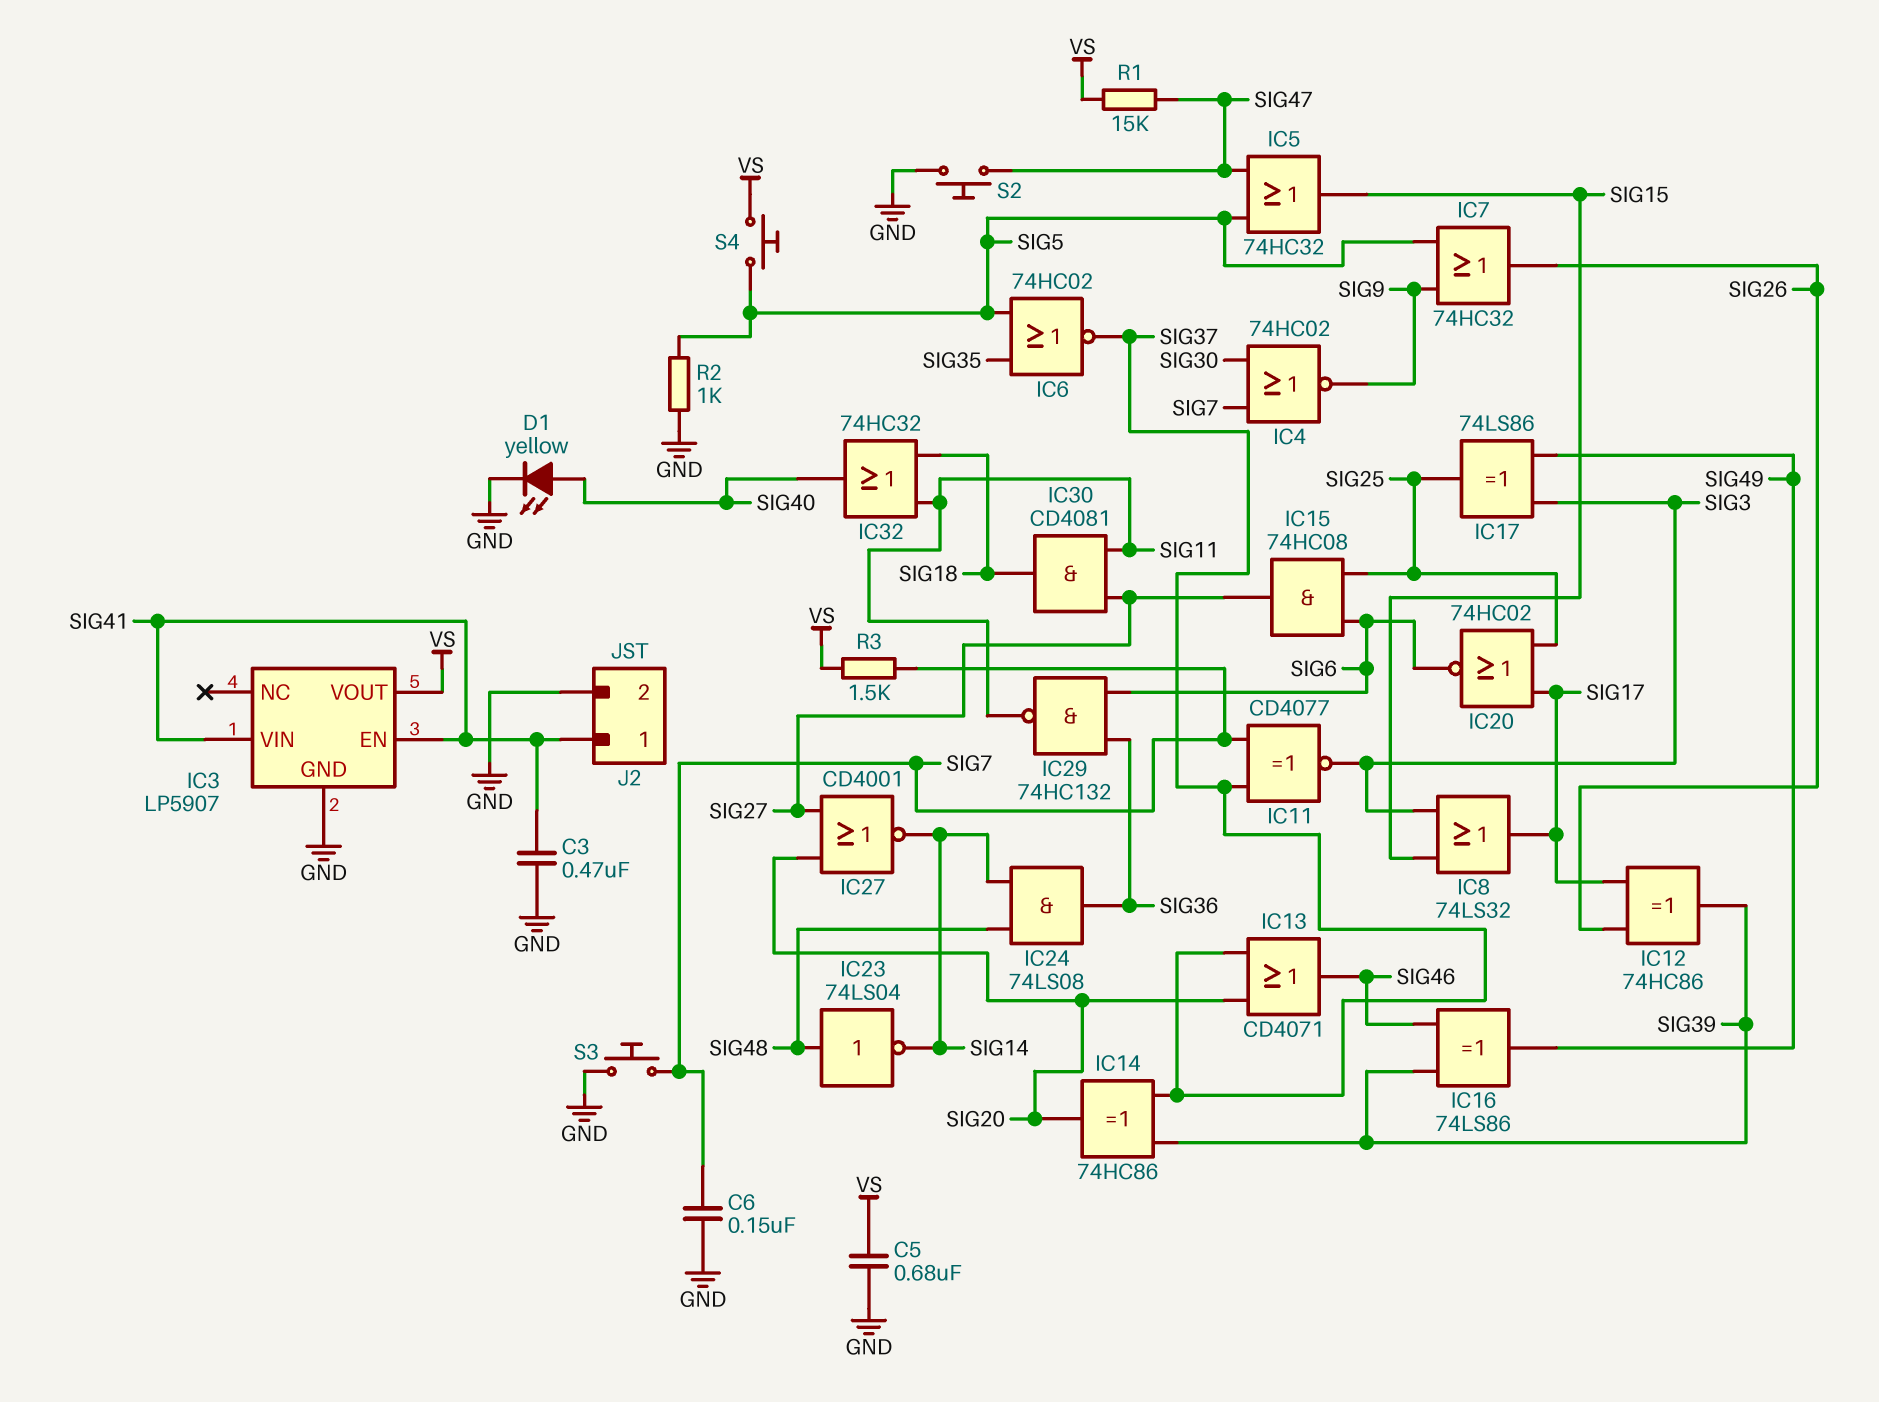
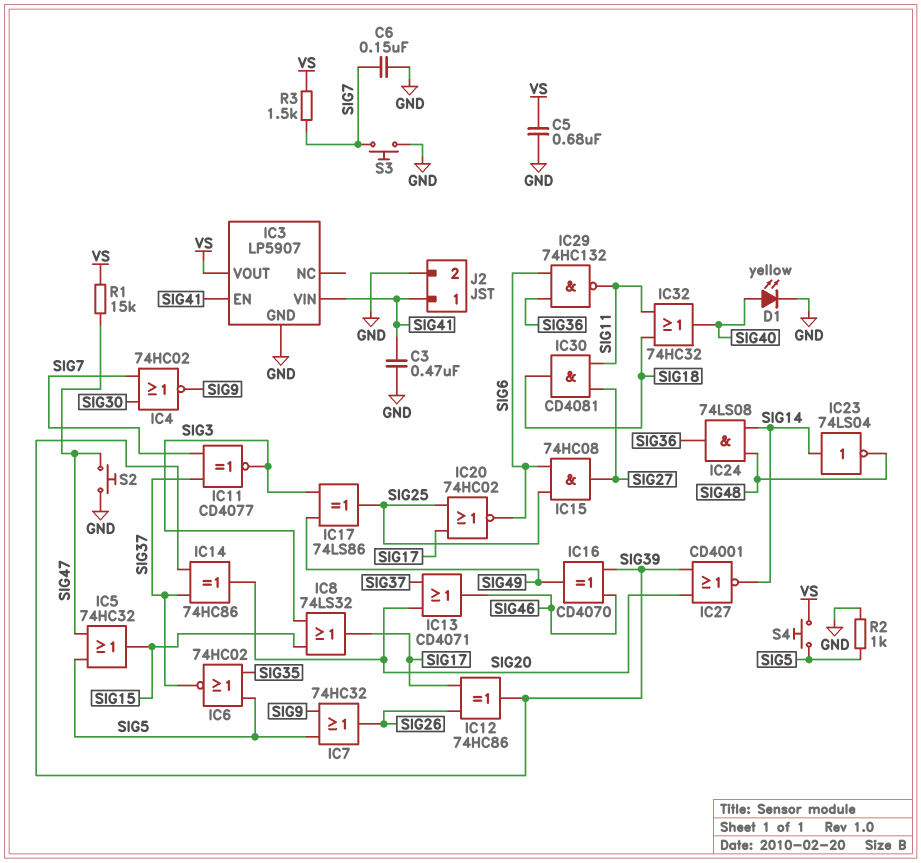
IC16: XOR 74LS86 (in SIG39, in SIG46, out SIG49) -> XOR CD4070 (in SIG39, in SIG46, out SIG49)
IC23: NOT 74LS04 (in SIG48, out SIG14) -> NOT 74LS04 (in SIG14, out SIG48)
IC27: NOR CD4001 (in SIG20, in SIG27, out SIG14) -> NOR CD4001 (in SIG20, in SIG39, out SIG14)

